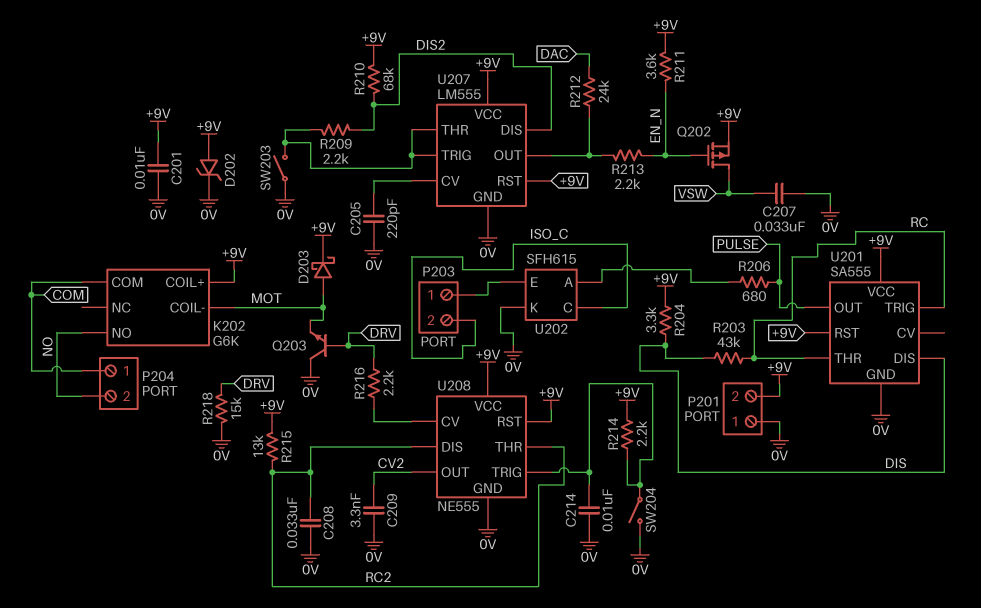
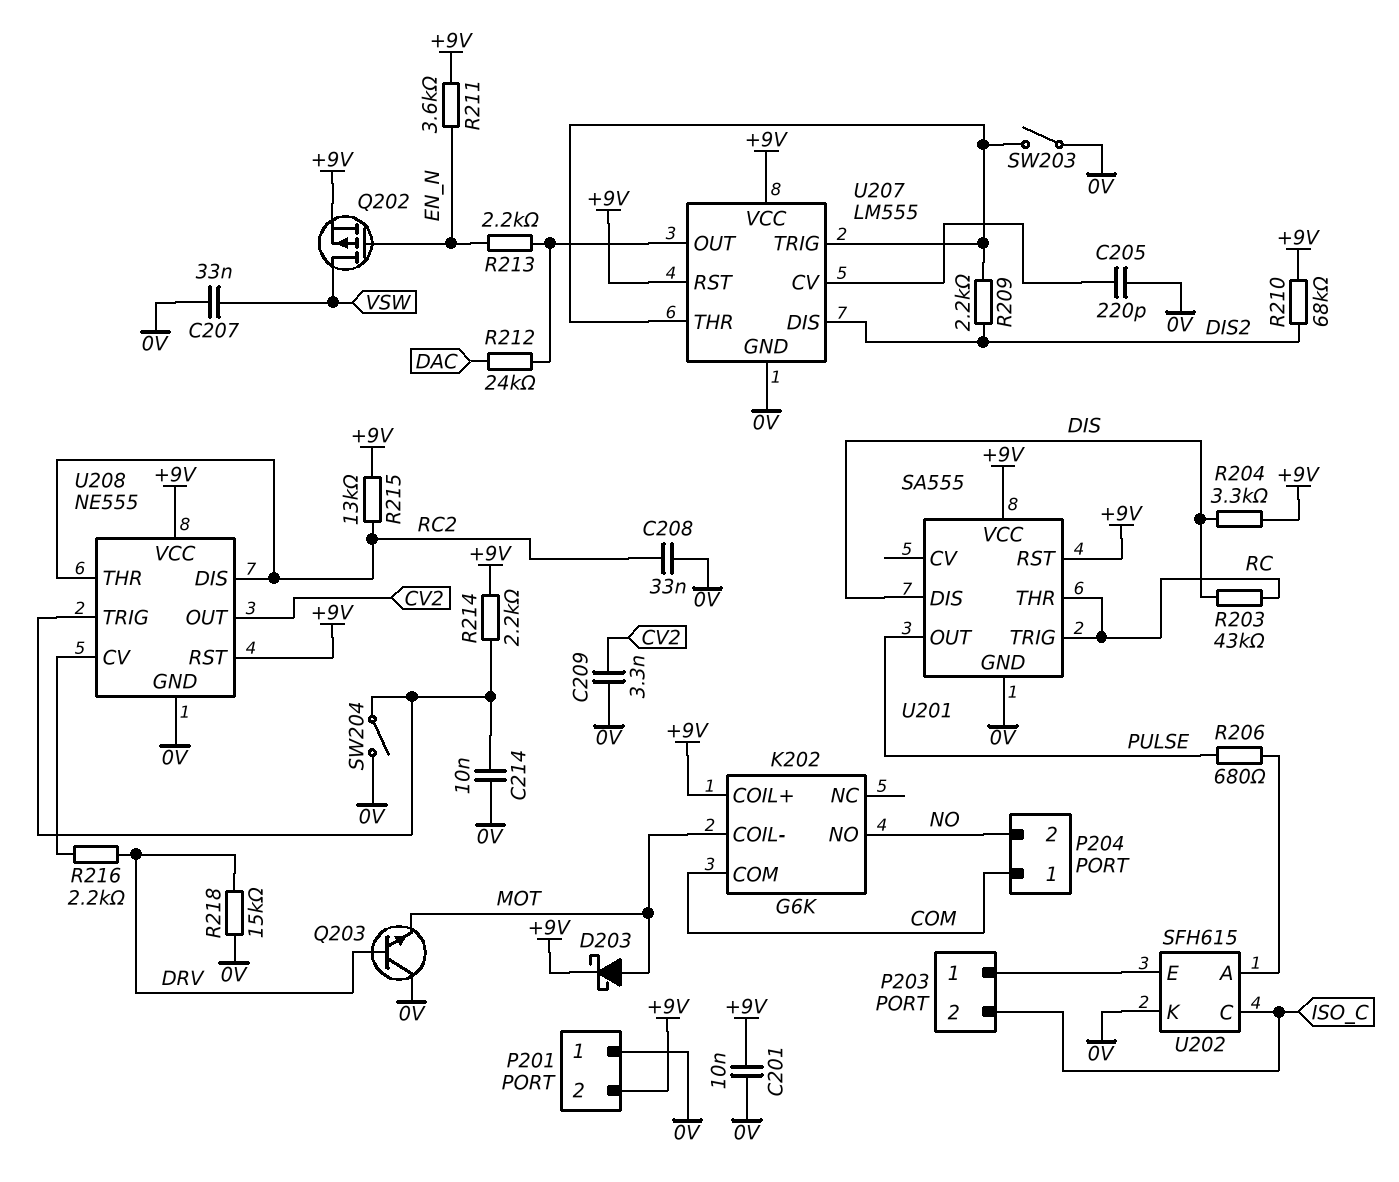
D202: zener (A +9V, K 0V) -> none

